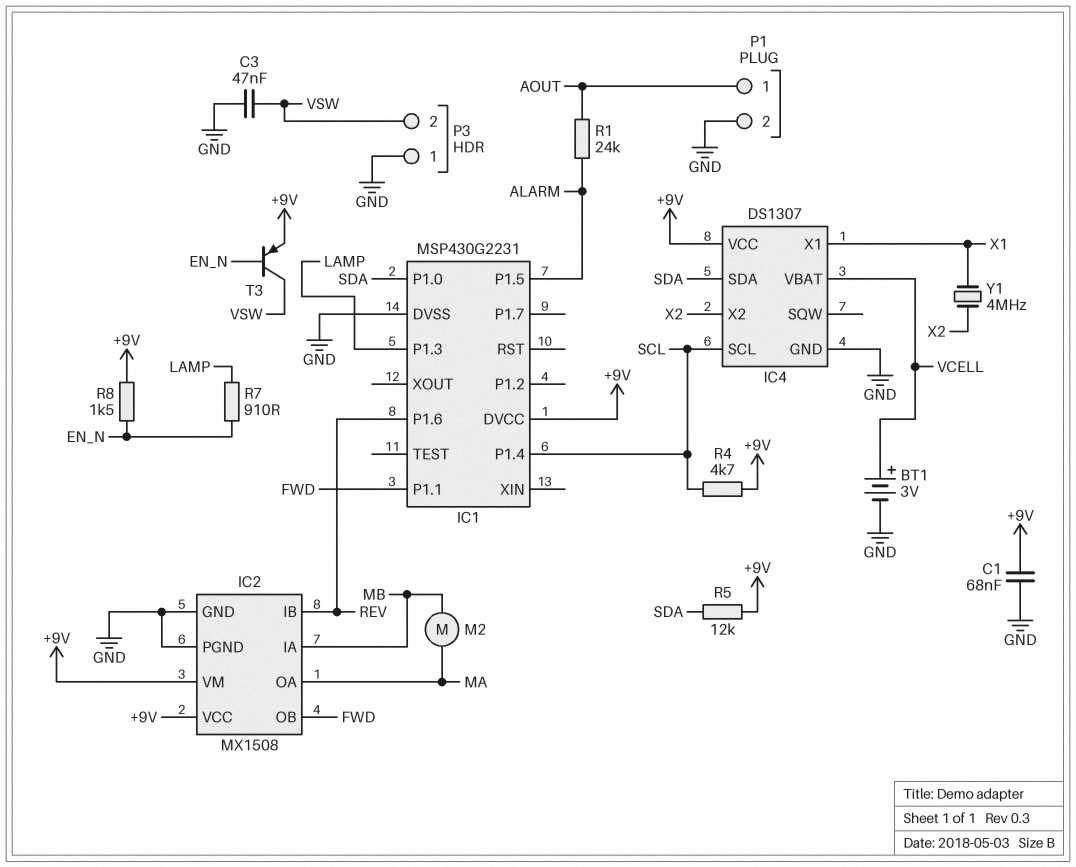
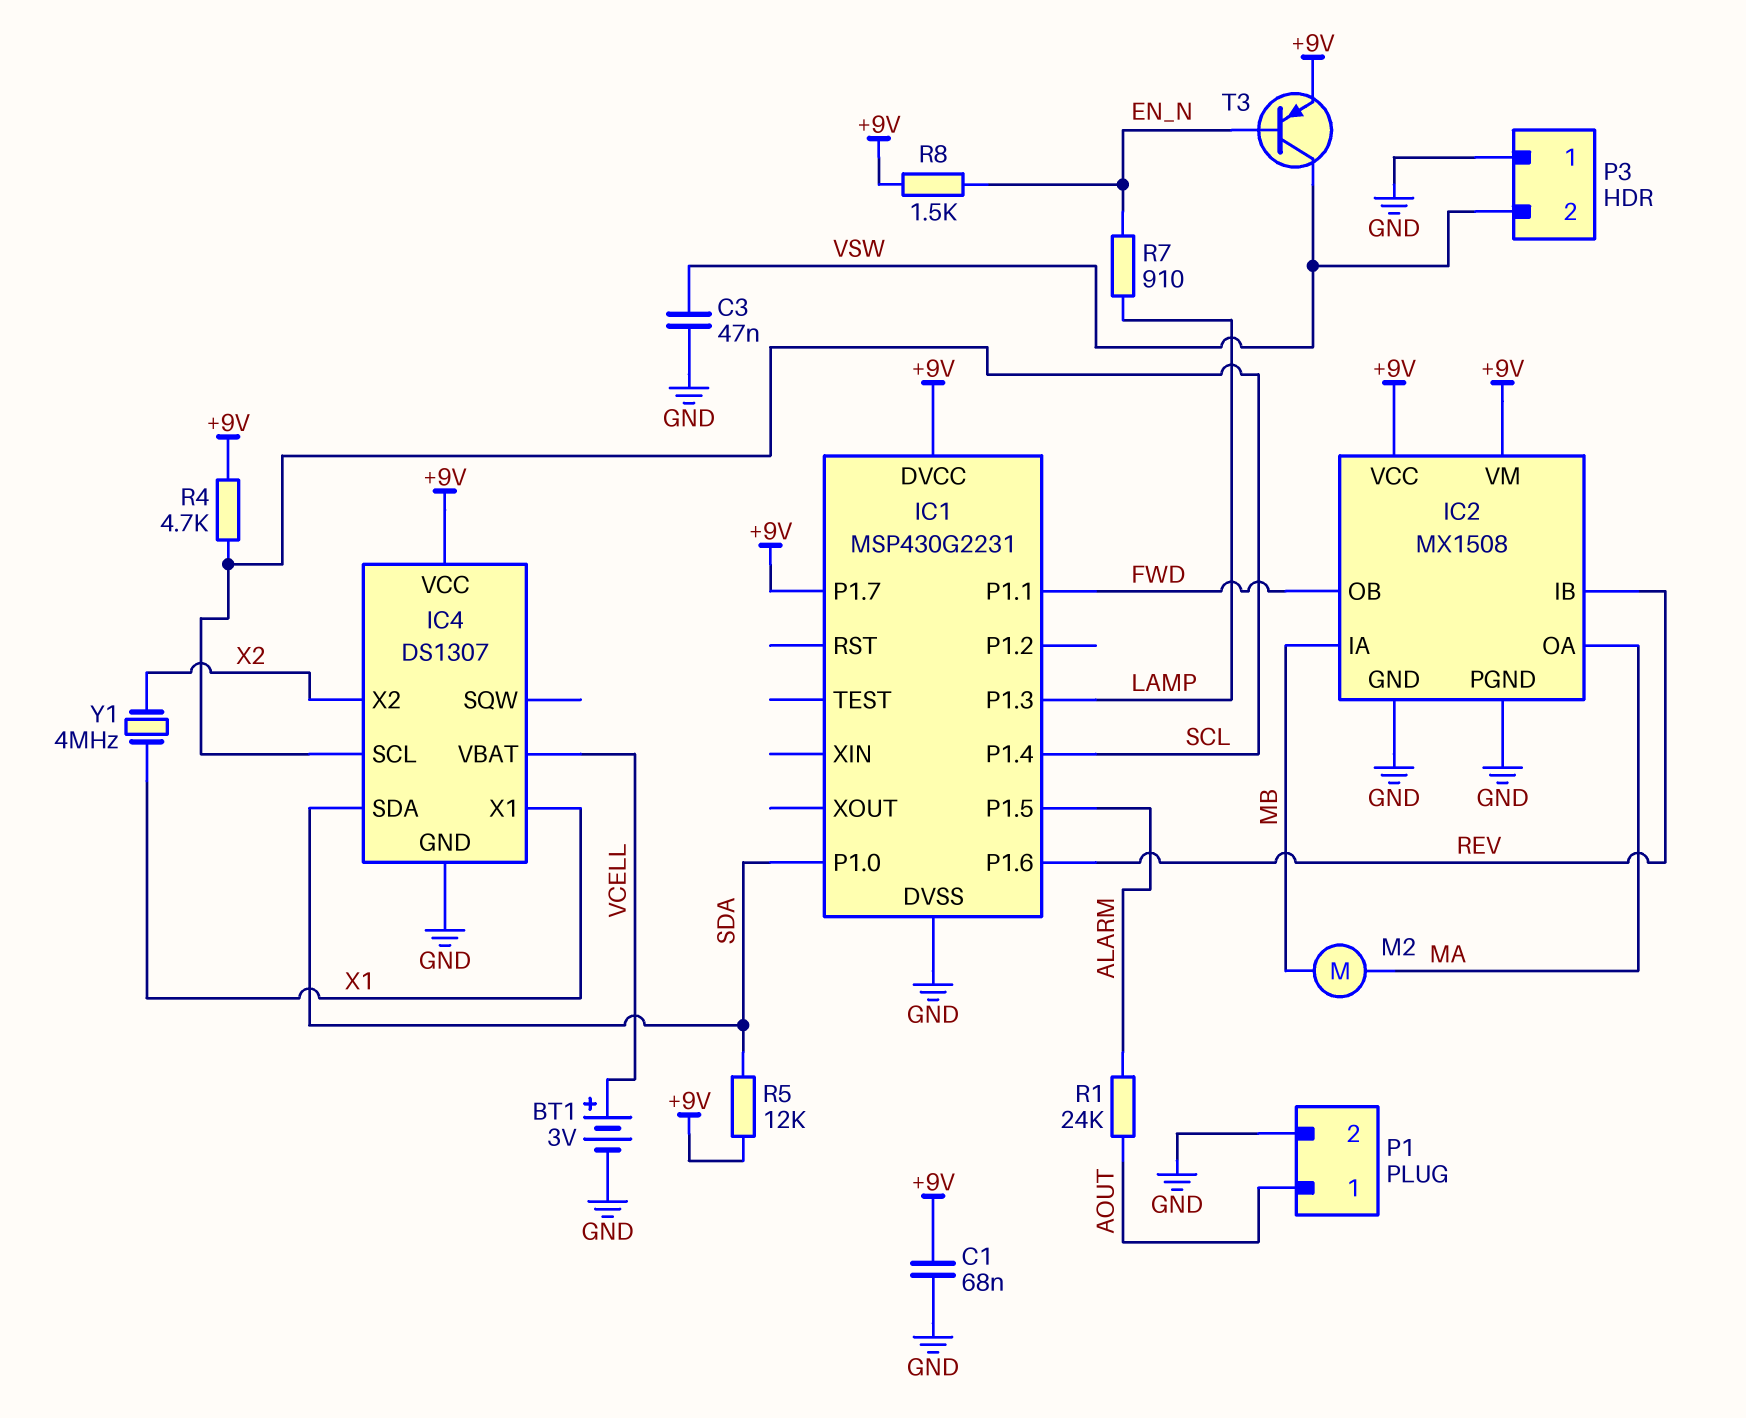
IC1 pin P1.7: none -> +9V

